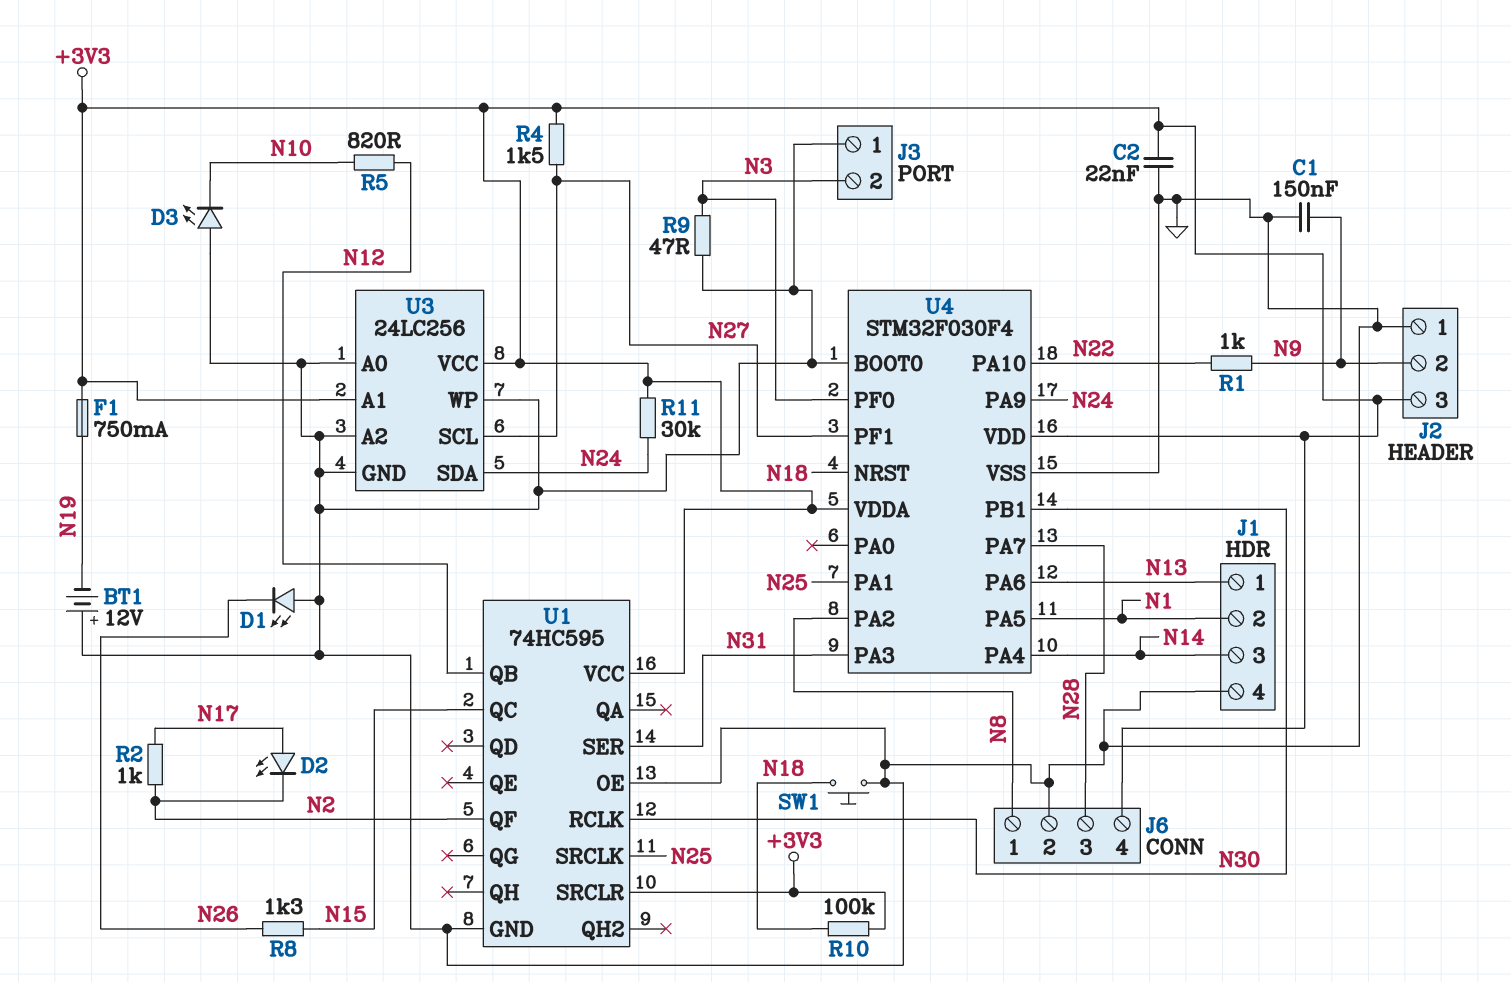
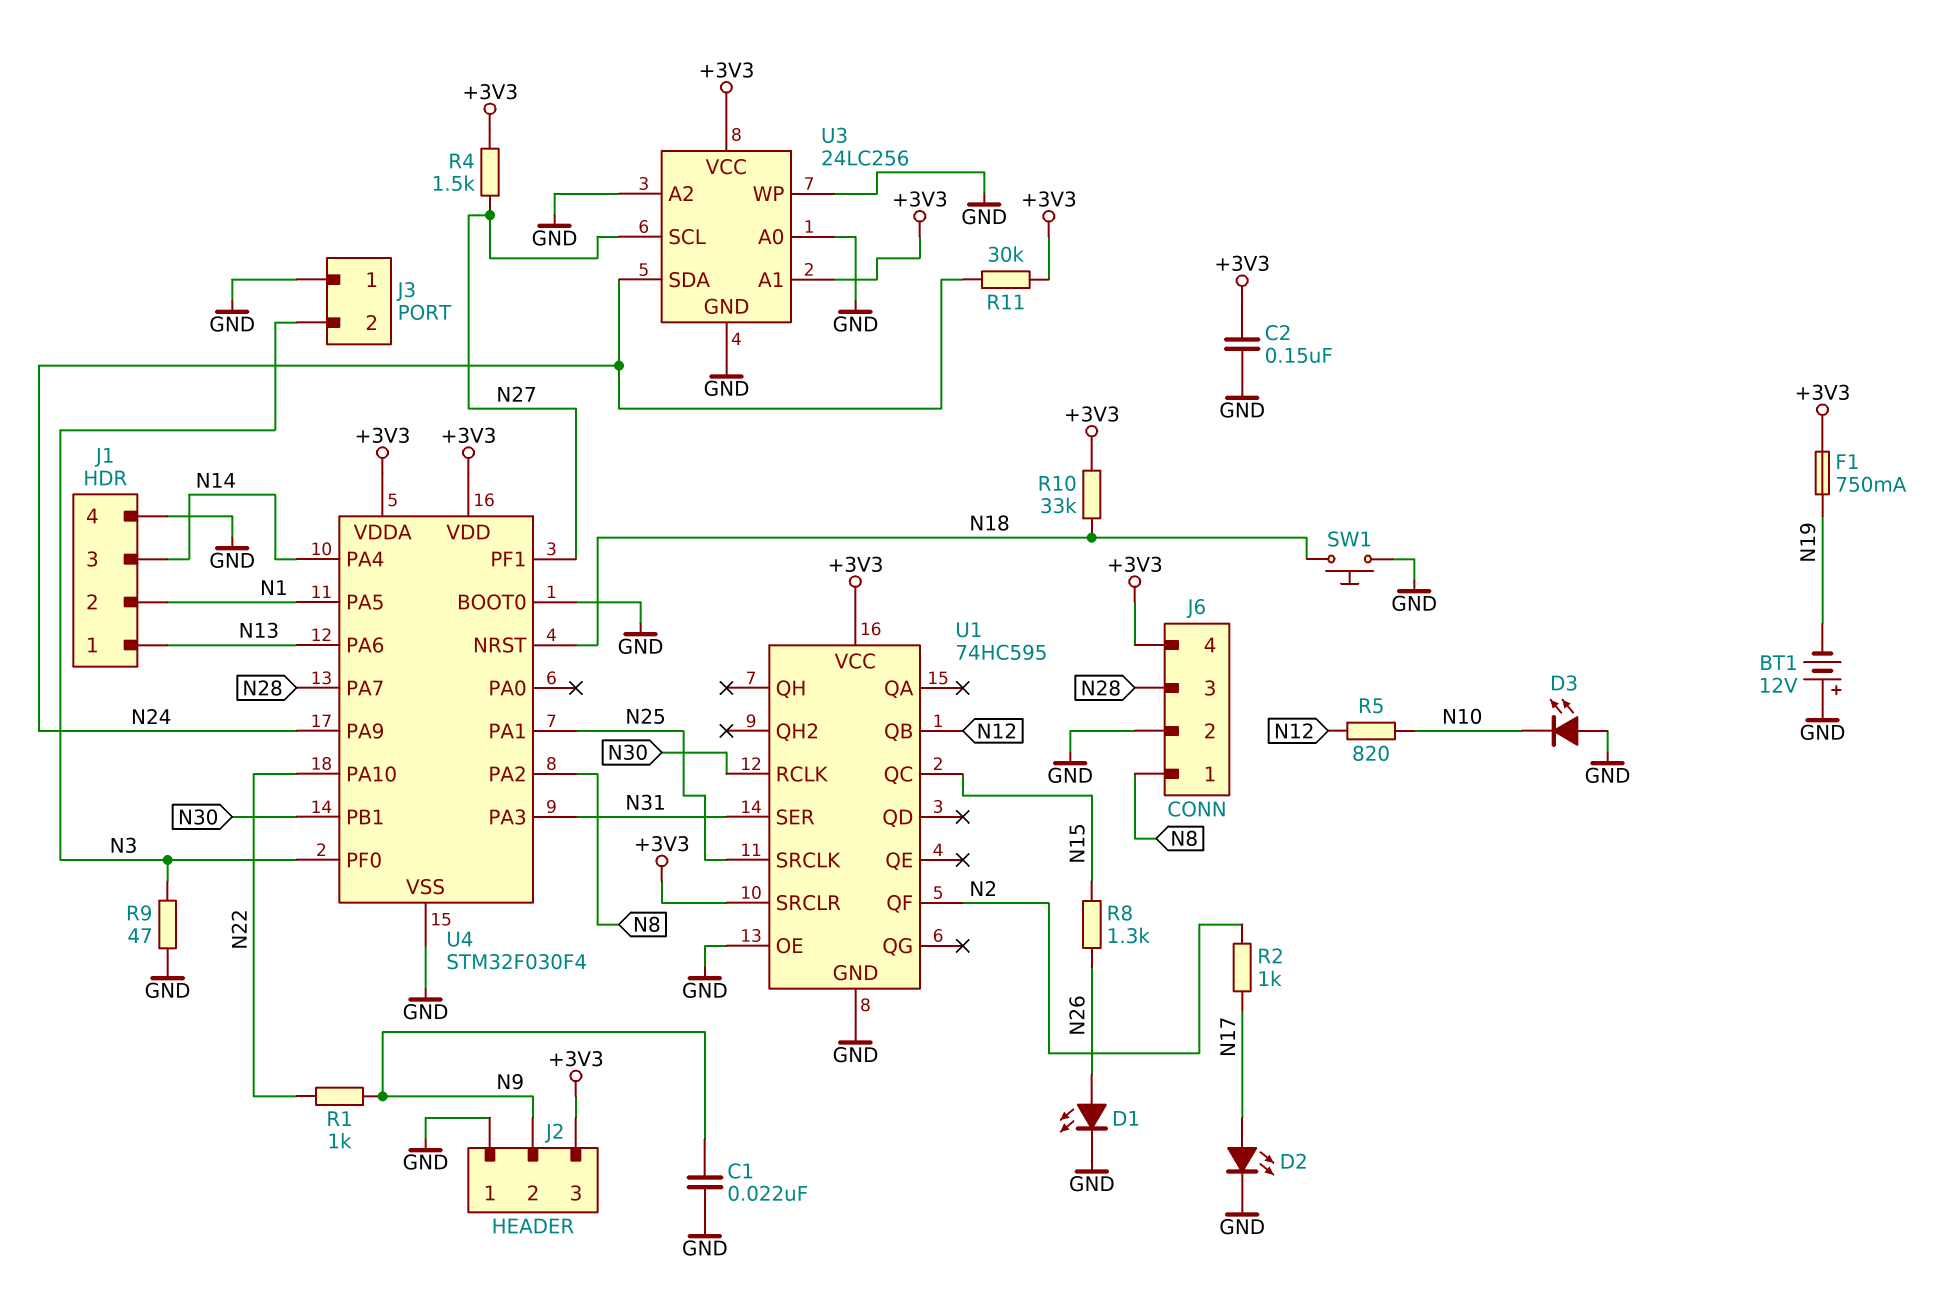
C1: 150nF (GND, N9) -> 22nF (GND, N9)
C2: 22nF (+3V3, GND) -> 150nF (+3V3, GND)
D1: LED (A GND, K N26) -> LED (A N26, K GND)
D2: LED (A N17, K N2) -> LED (A N17, K GND)
R10: 100k (+3V3, N18) -> 33k (+3V3, N18)

